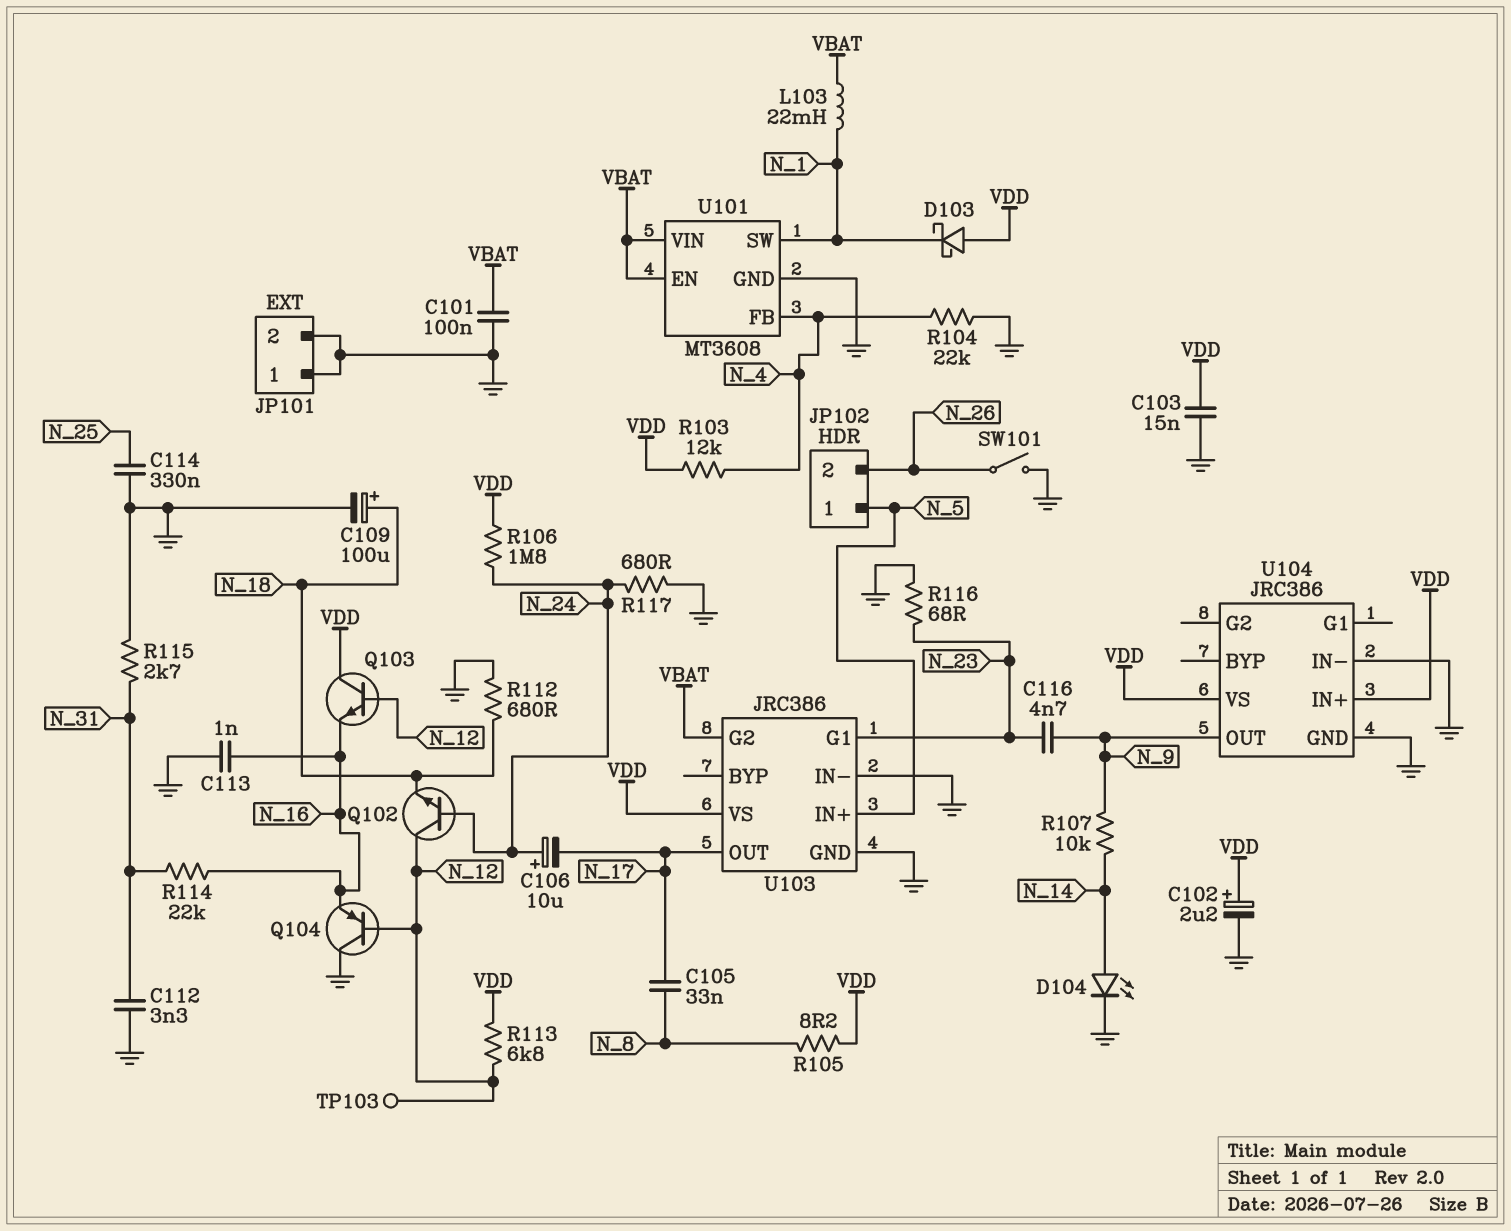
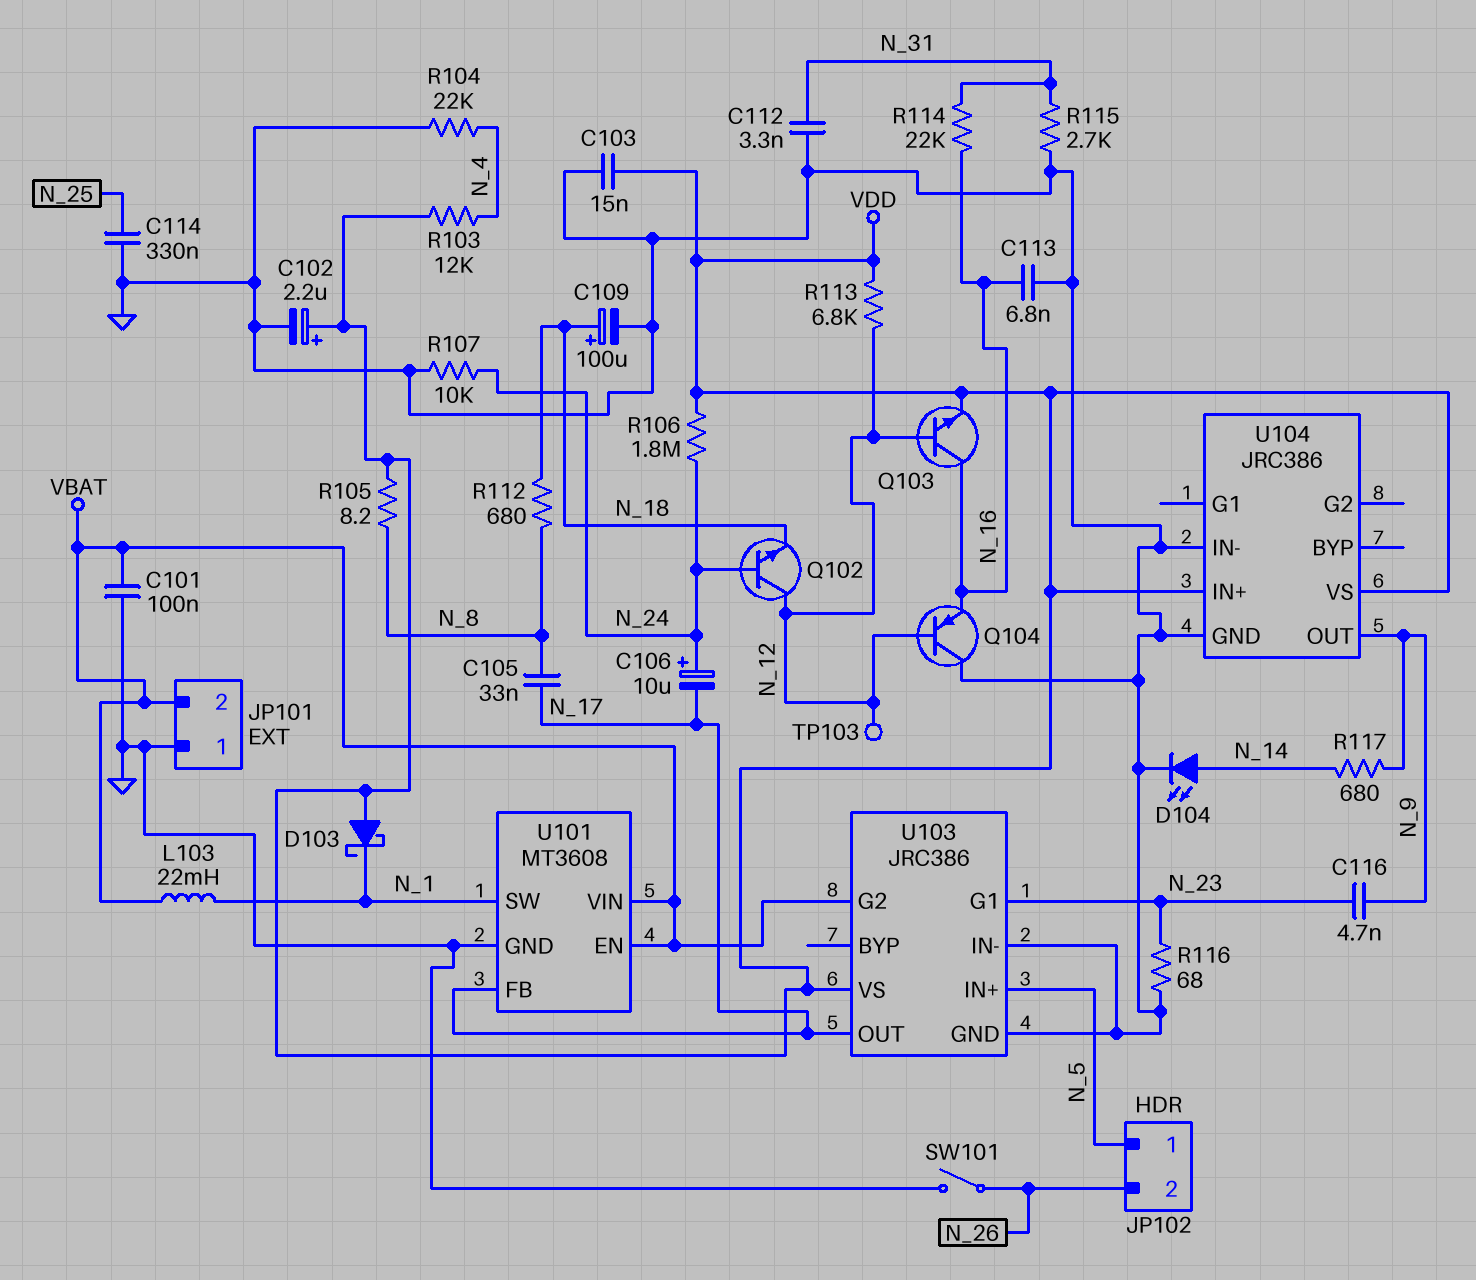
C113: 1nF (GND, N_16) -> 6.8nF (GND, N_16)
JP101 pin 2: GND -> VBAT
Q103: NPN (B N_12, C VDD, E N_16) -> NPN (B N_12, C N_16, E VDD)
R107: 10k (N_9, N_14) -> 10k (GND, N_24)
R112: 680 (GND, N_18) -> 680 (N_8, N_18)
R117: 680 (GND, N_24) -> 680 (N_9, N_14)
U101 pin FB: N_4 -> N_17

